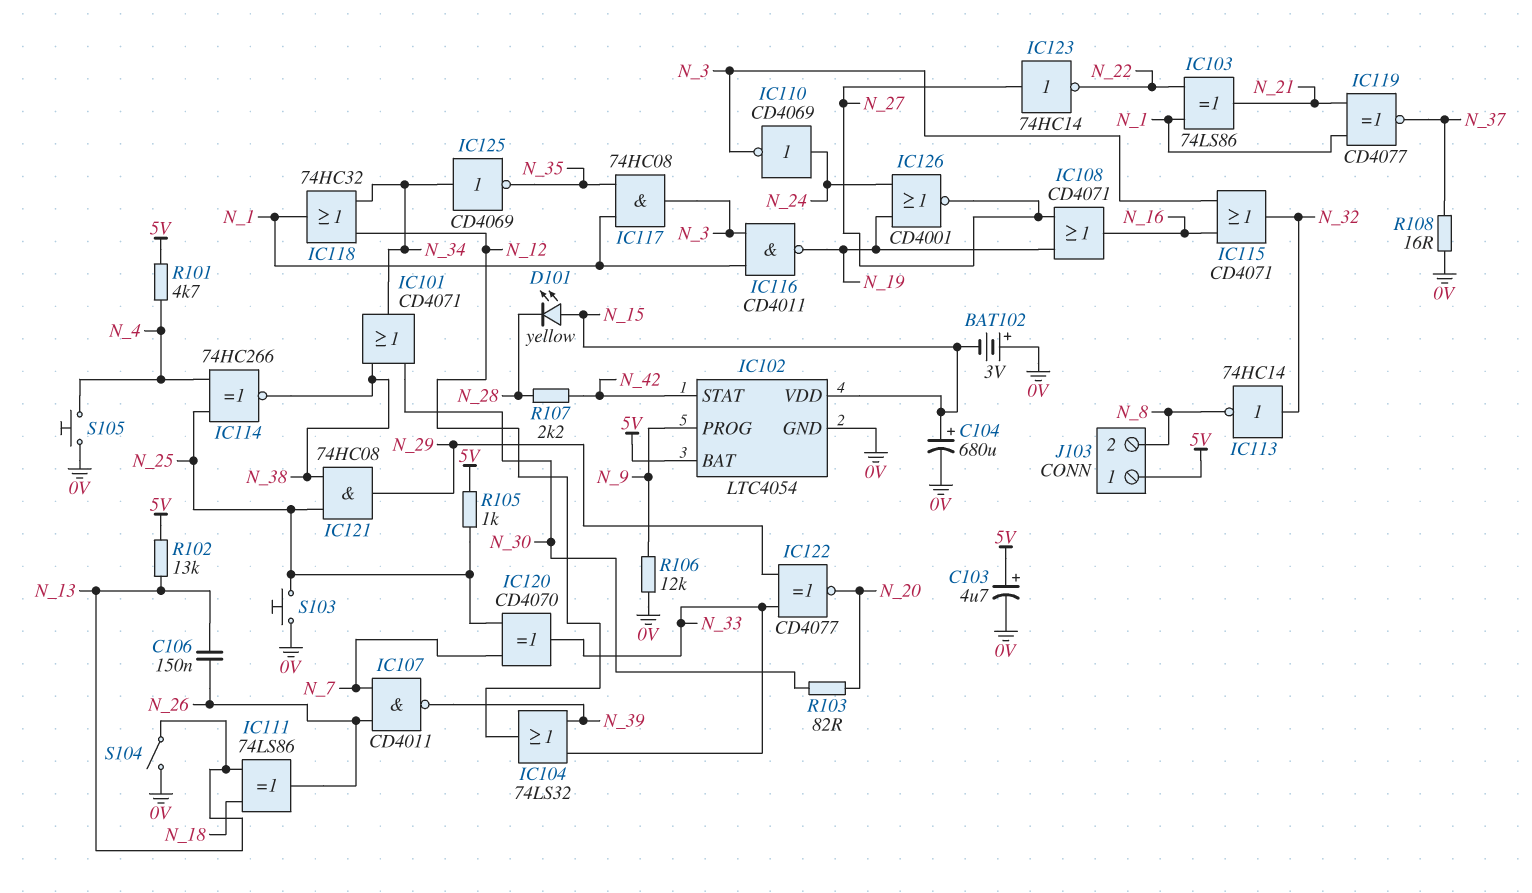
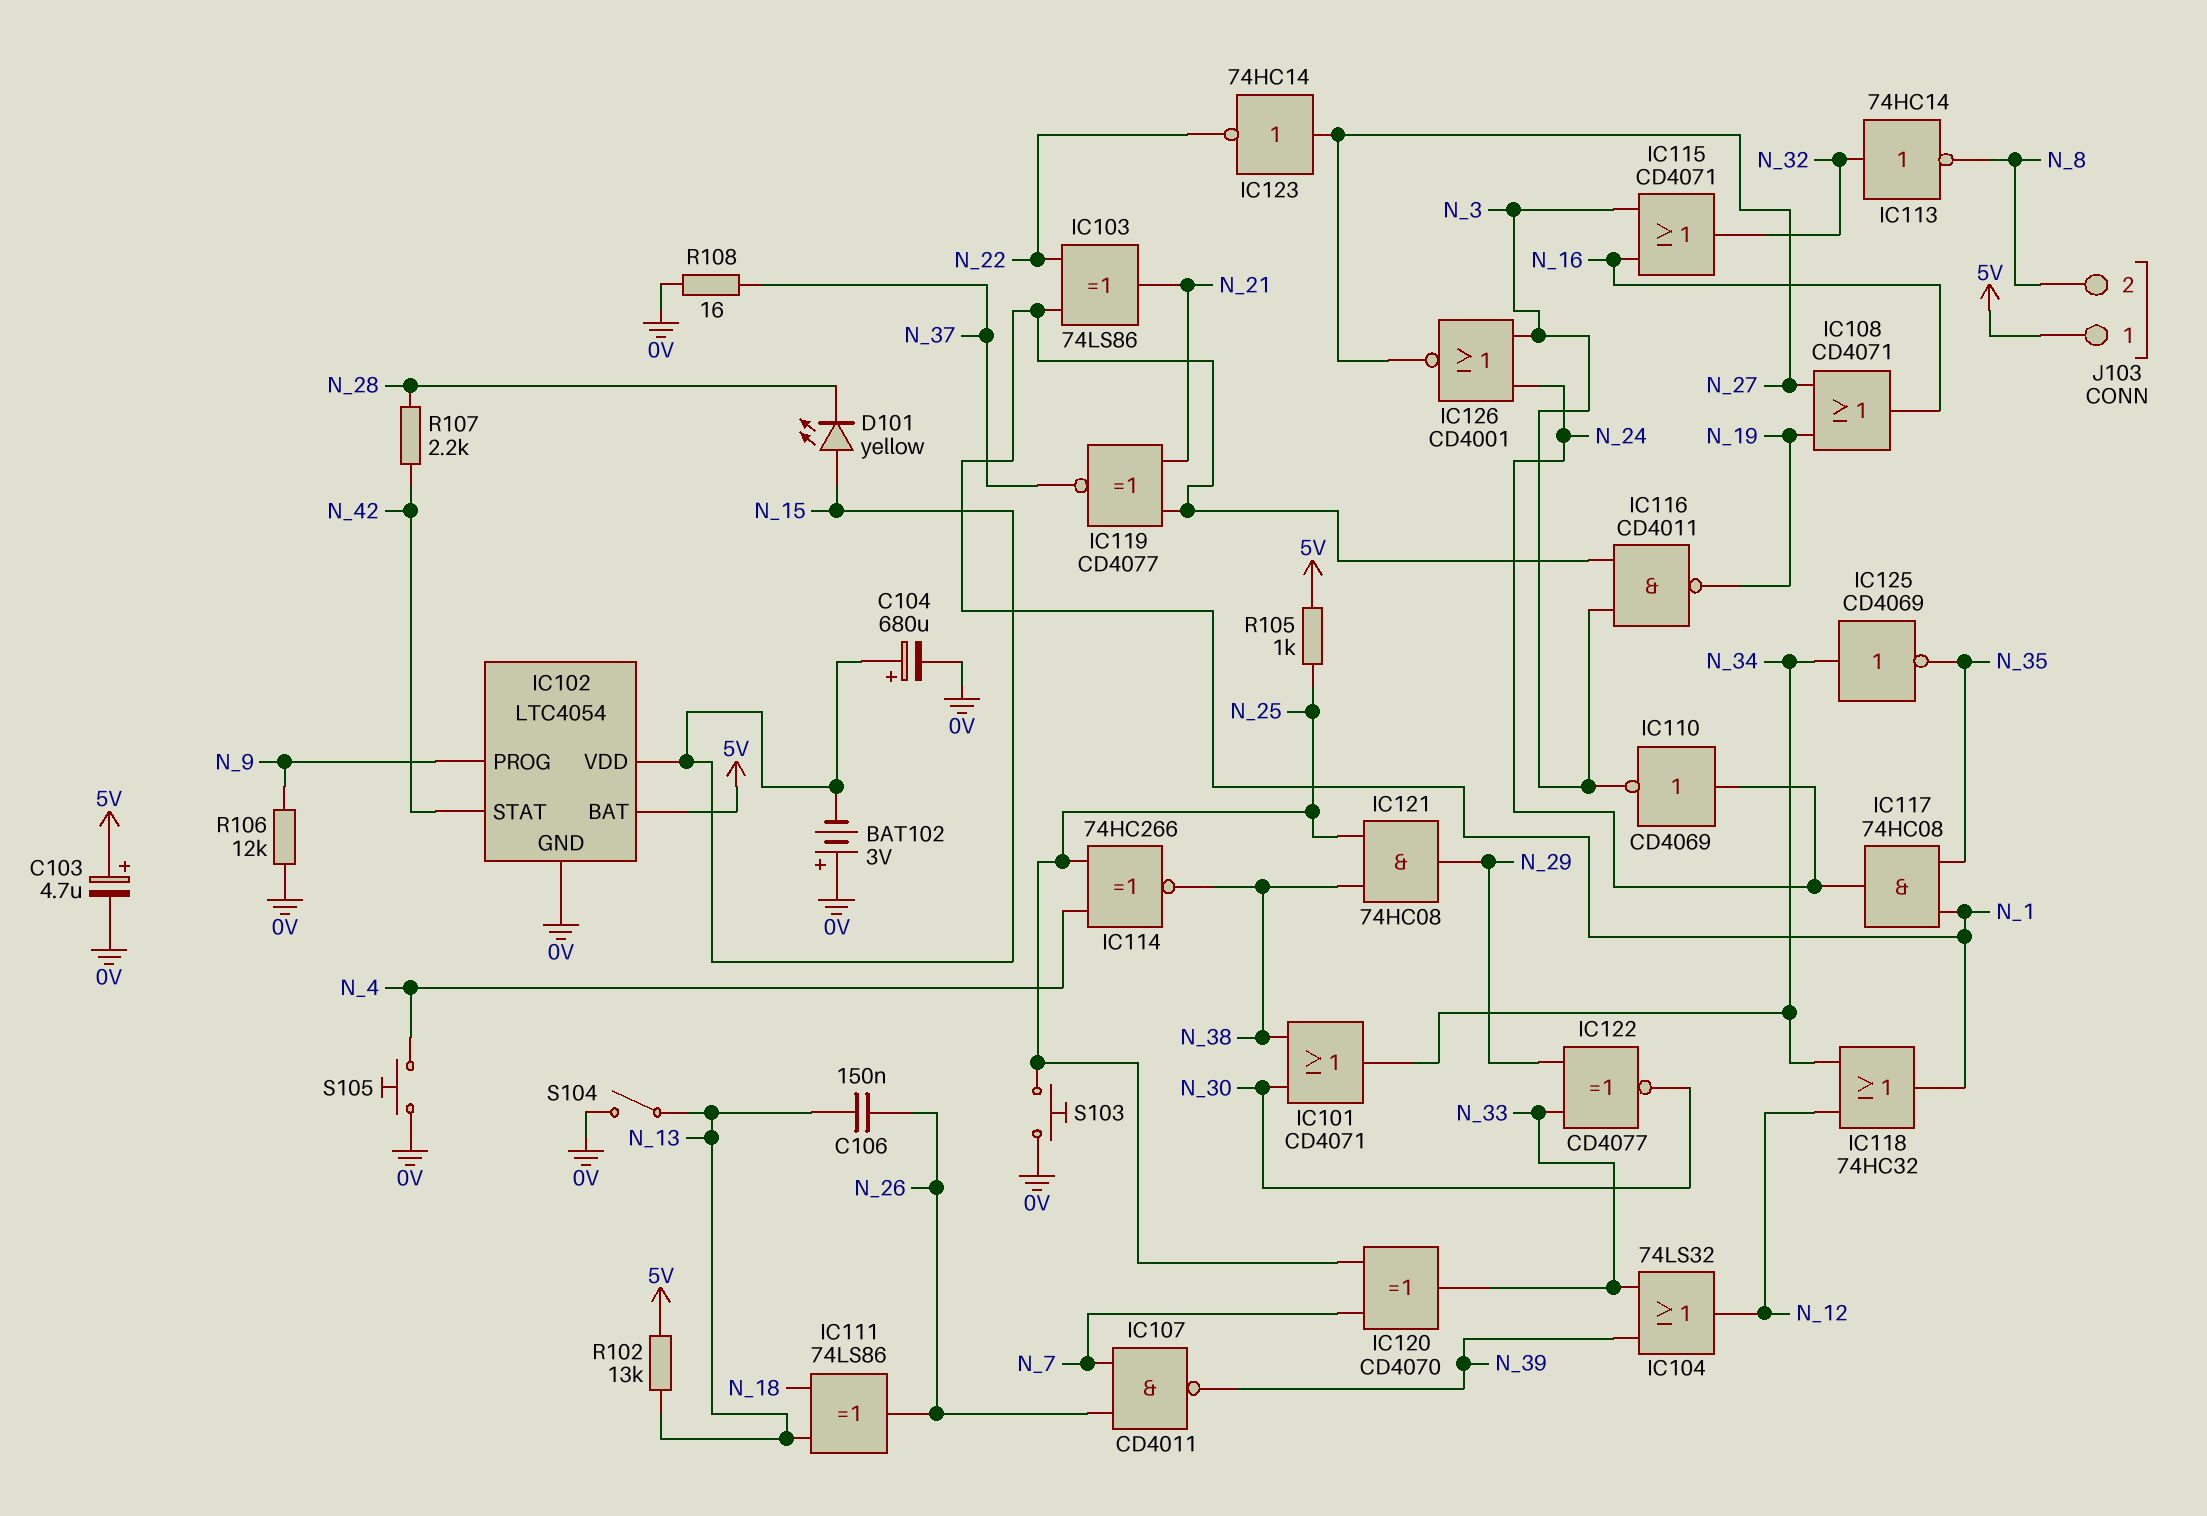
IC117: AND 74HC08 (in N_1, in N_35, out N_3) -> AND 74HC08 (in N_1, in N_35, out N_24)
IC122: XNOR CD4077 (in N_29, in N_33, out N_20) -> XNOR CD4077 (in N_29, in N_33, out N_30)
IC126: NOR CD4001 (in N_19, in N_24, out N_27) -> NOR CD4001 (in N_3, in N_24, out N_27)
R101: 4.7k (5V, N_4) -> none
R103: 82 (N_20, N_30) -> none

